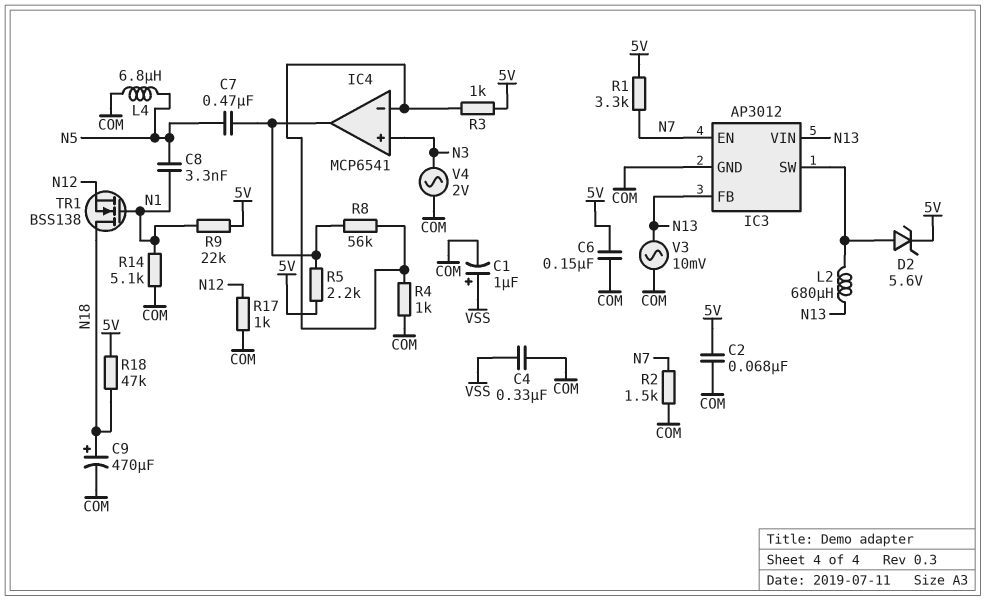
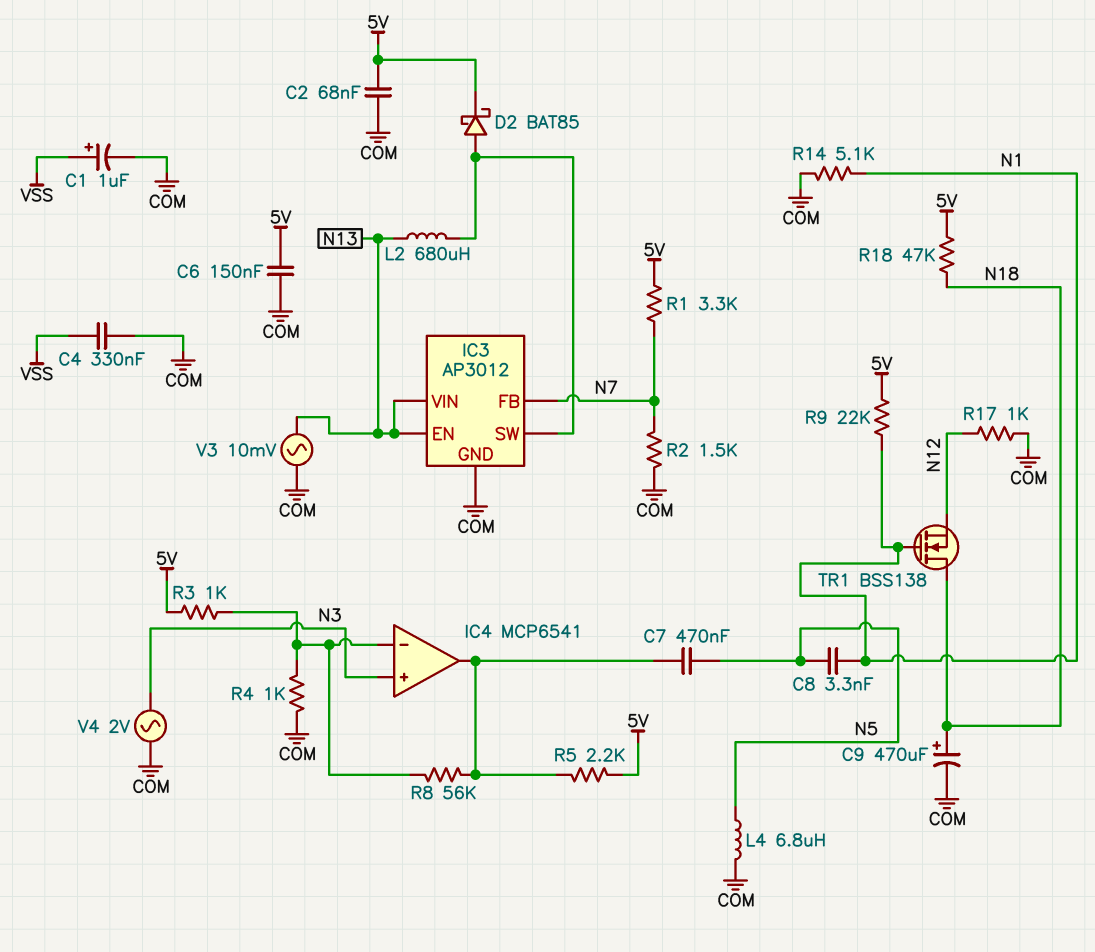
D2: zener 5.6V (A IC3/SW, K 5V) -> schottky BAT85 (A IC3/SW, K 5V)
IC3 pin EN: N7 -> N13
IC3 pin FB: N13 -> N7

